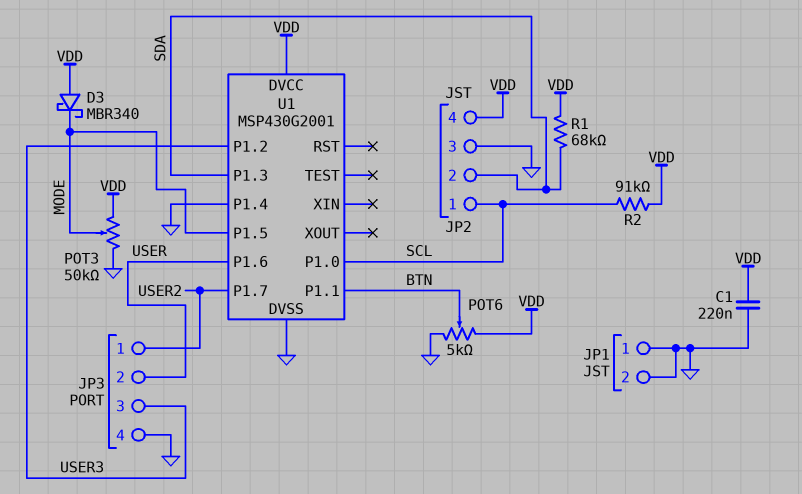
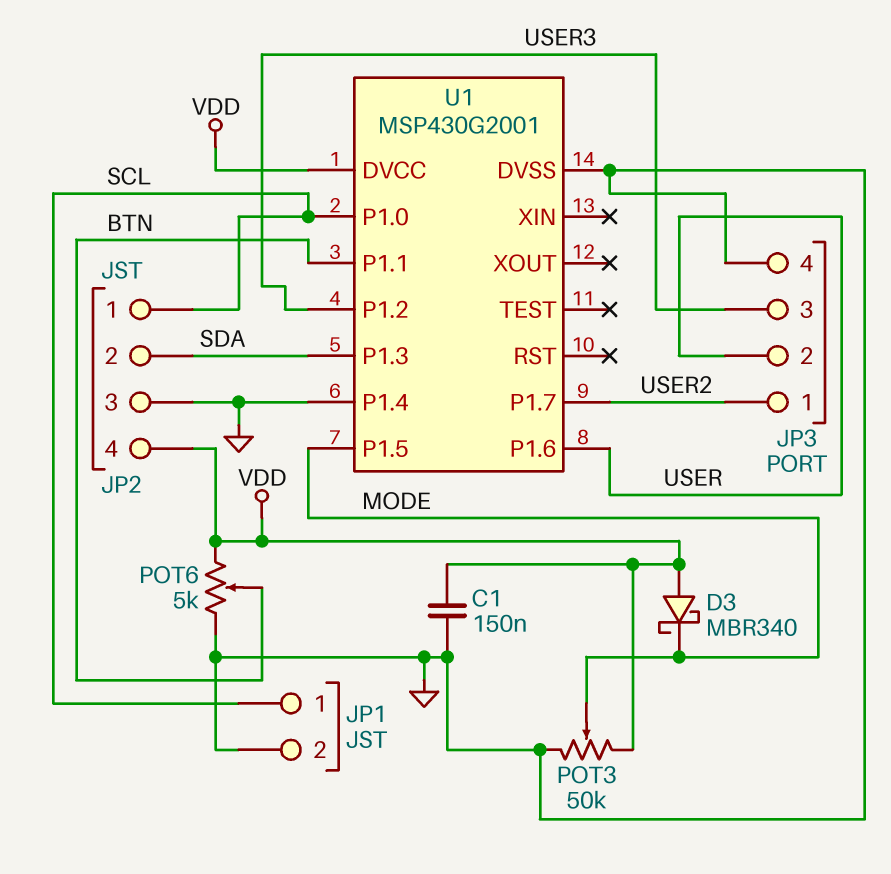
C1: 220nF (GND, VDD) -> 150nF (GND, VDD)
JP1 pin 1: GND -> SCL
R1: 68k (SDA, VDD) -> none
R2: 91k (SCL, VDD) -> none

